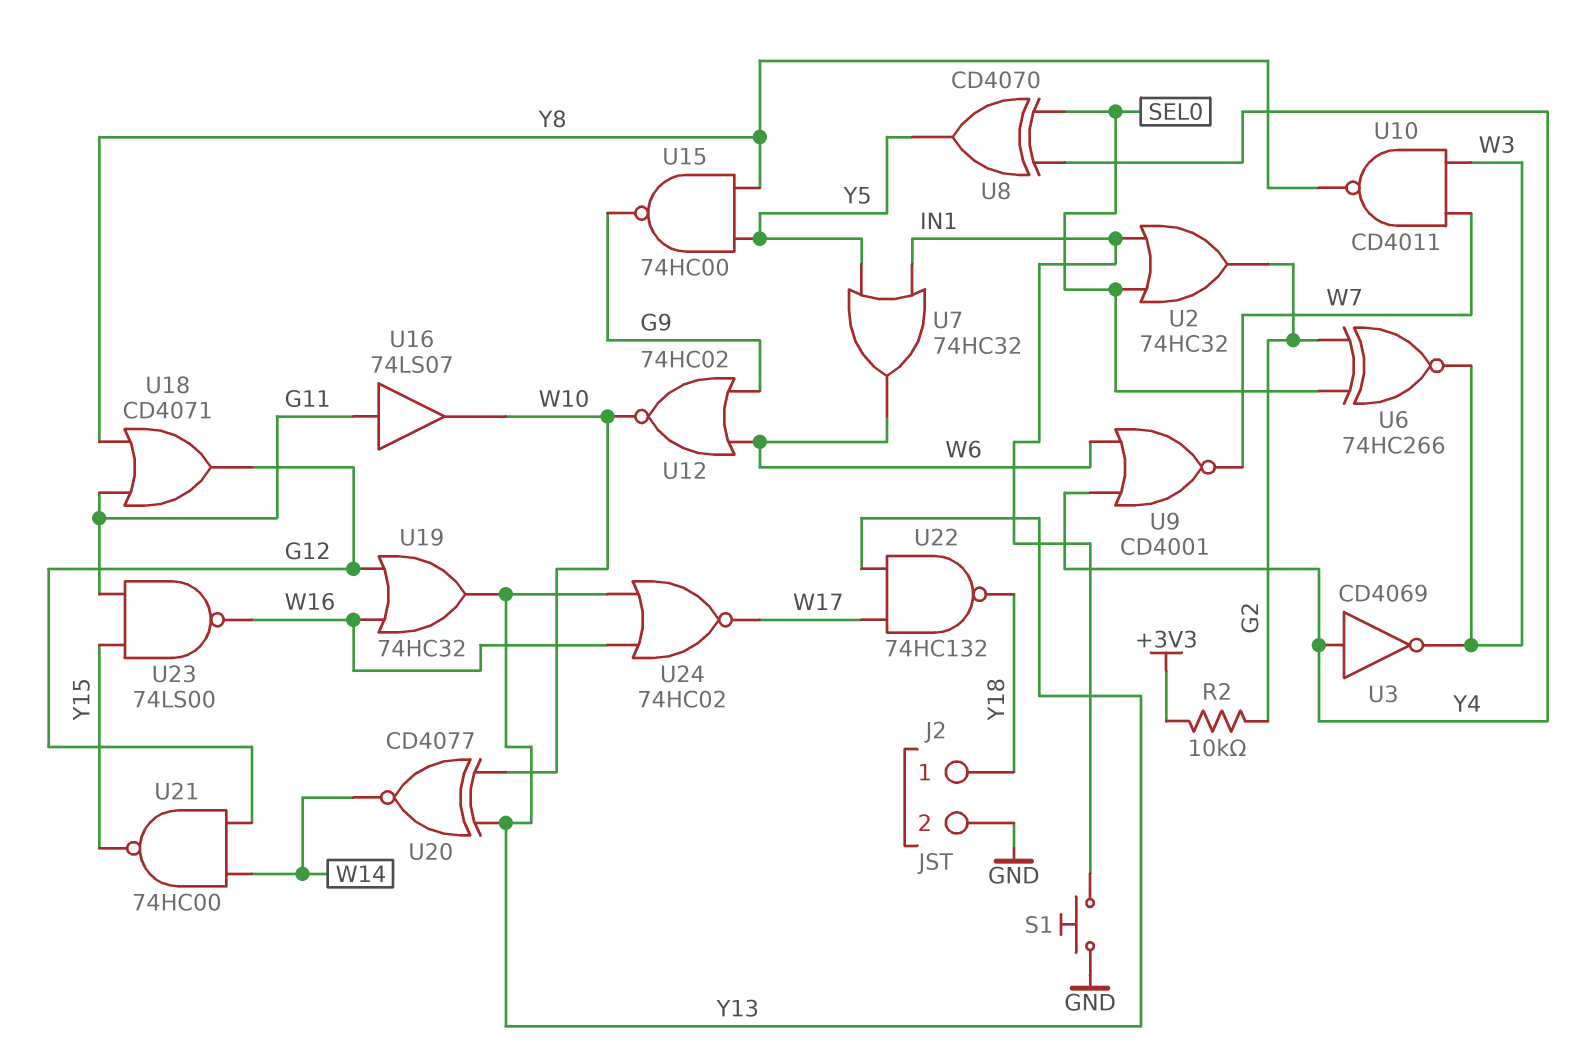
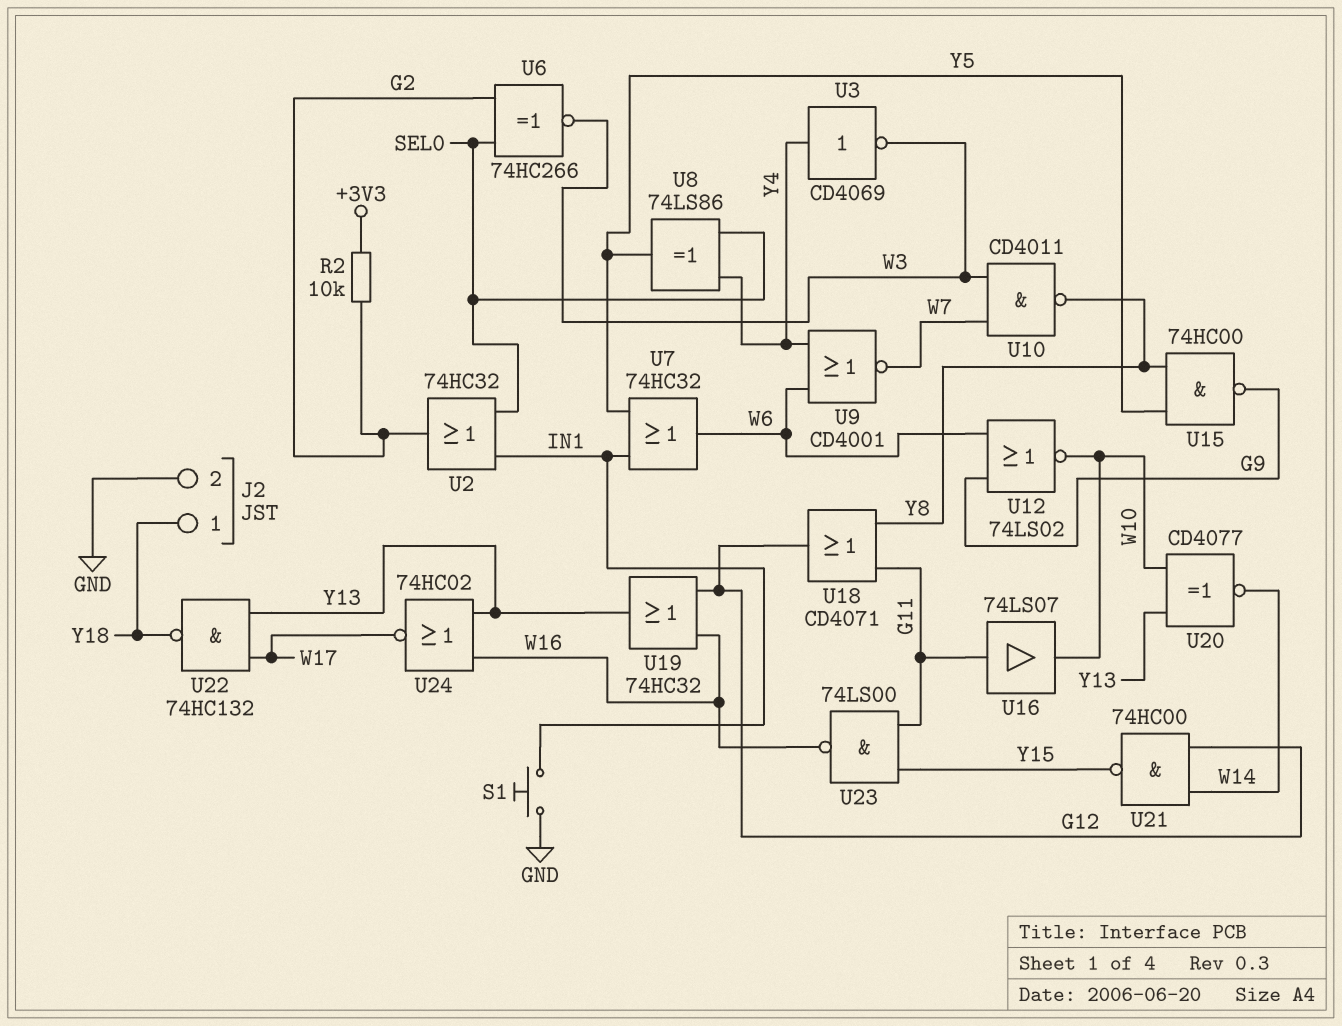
U8: XOR CD4070 (in SEL0, in Y4, out Y5) -> XOR 74LS86 (in SEL0, in Y4, out Y5)
U12: NOR 74HC02 (in G9, in W6, out W10) -> NOR 74LS02 (in G9, in W6, out W10)

